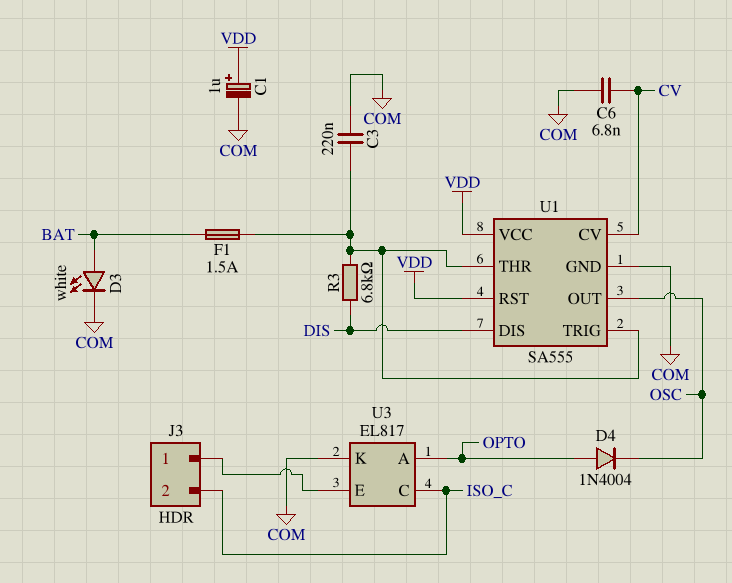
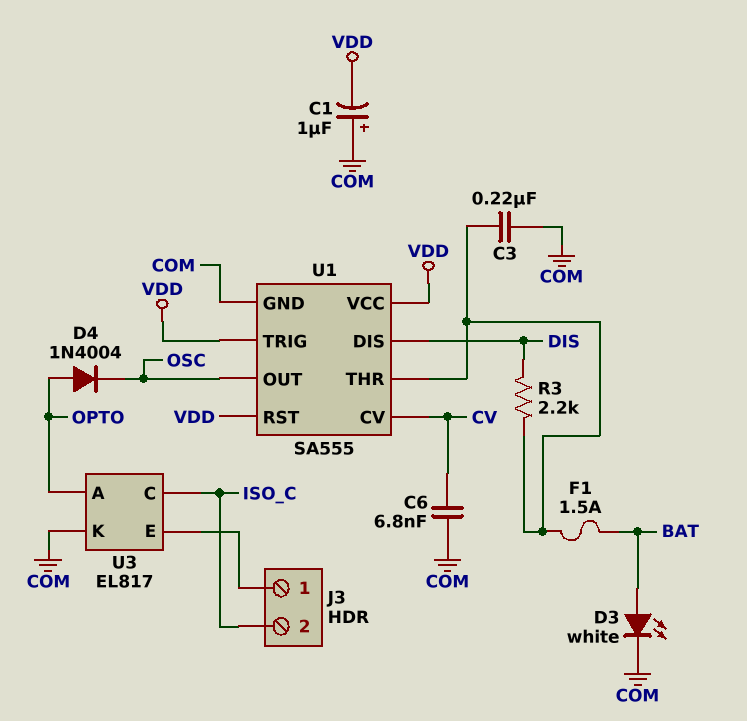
C1: 1uF (plus VDD, minus COM) -> 1uF (plus COM, minus VDD)
R3: 6.8k (DIS, U1/THR) -> 2.2k (DIS, U1/THR)
U1 pin TRIG: U1/THR -> VDD

